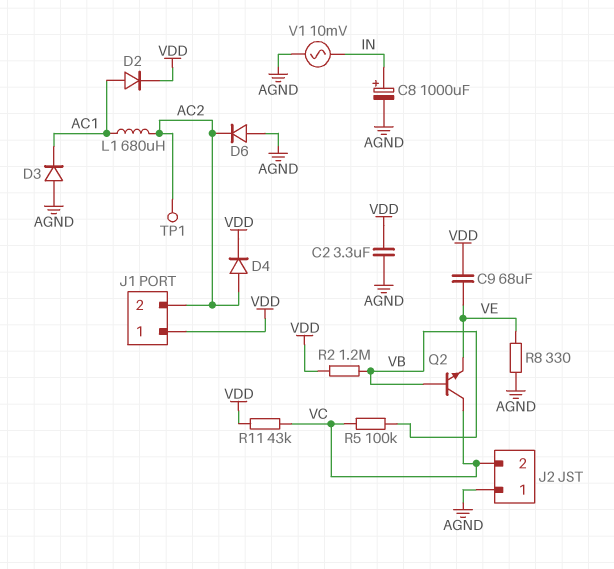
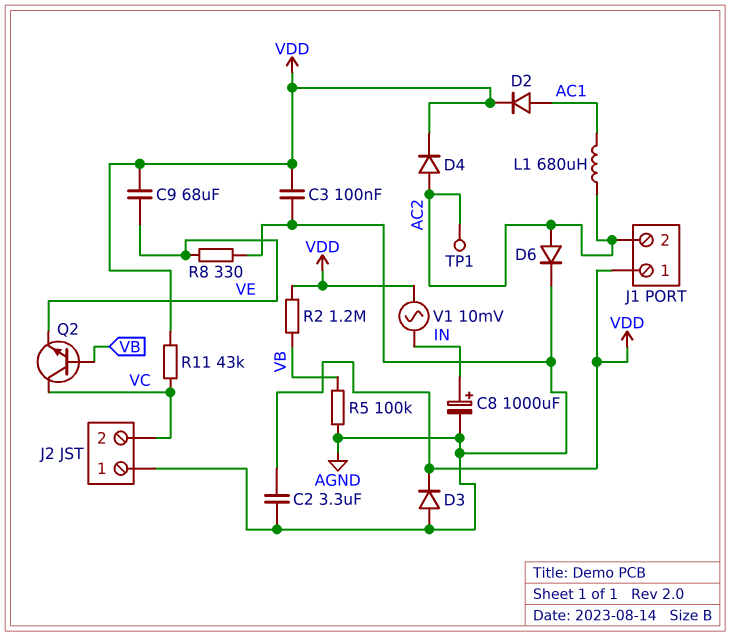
C3: none -> 100nF (AGND, VDD)
D3: diode (A AGND, K AC1) -> diode (A AGND, K VDD)
D6: diode (A AGND, K AC2) -> diode (A AC2, K AGND)
R5: 100k (VB, VC) -> 100k (AGND, VB)
V1: AC 10mV (AGND, IN) -> AC 10mV (IN, VDD)

